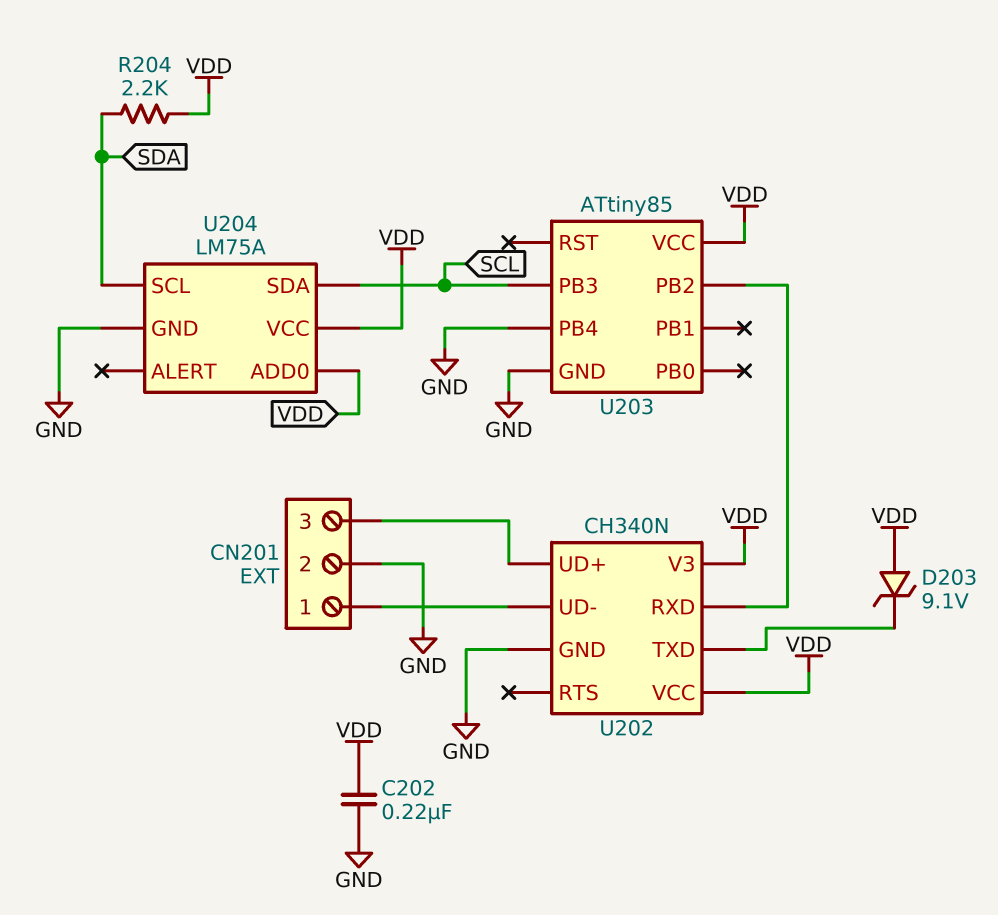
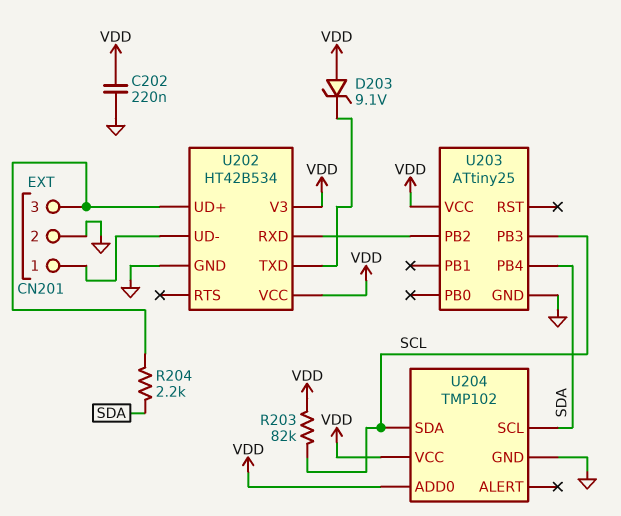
R203: none -> 82k (SCL, VDD)
R204: 2.2k (SDA, VDD) -> 2.2k (CN201/3, SDA)
U202: CH340N -> HT42B534
U203: ATtiny85 -> ATtiny25
U203 pin PB4: GND -> SDA
U204: LM75A -> TMP102

